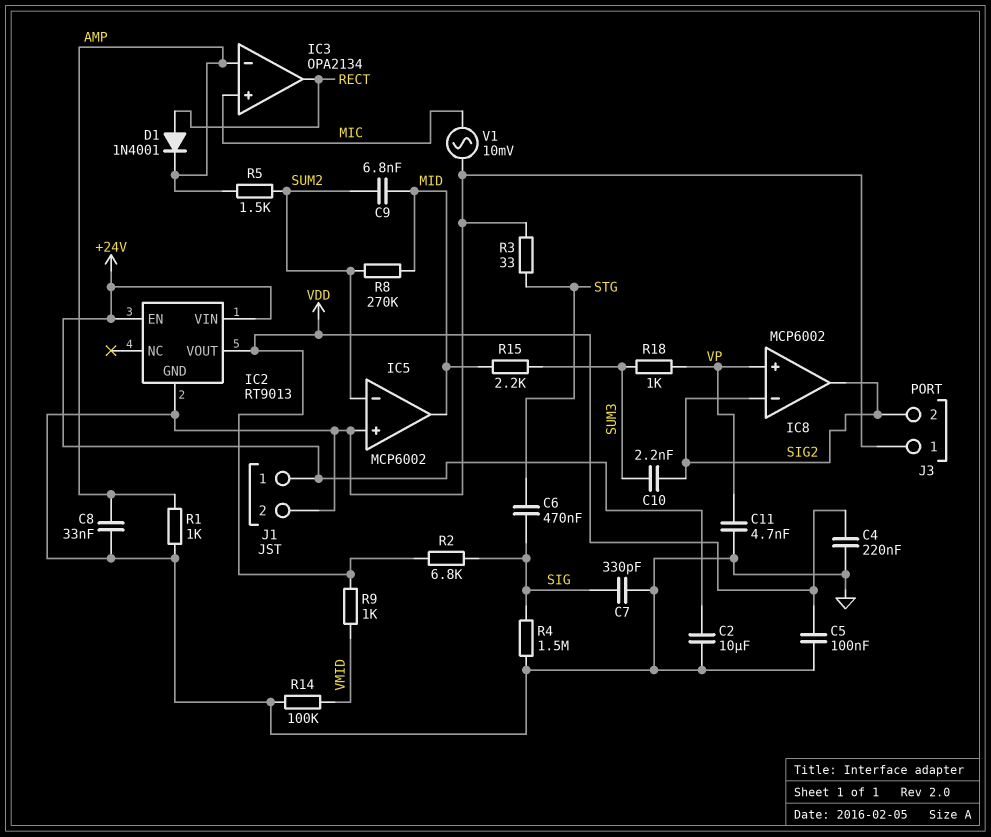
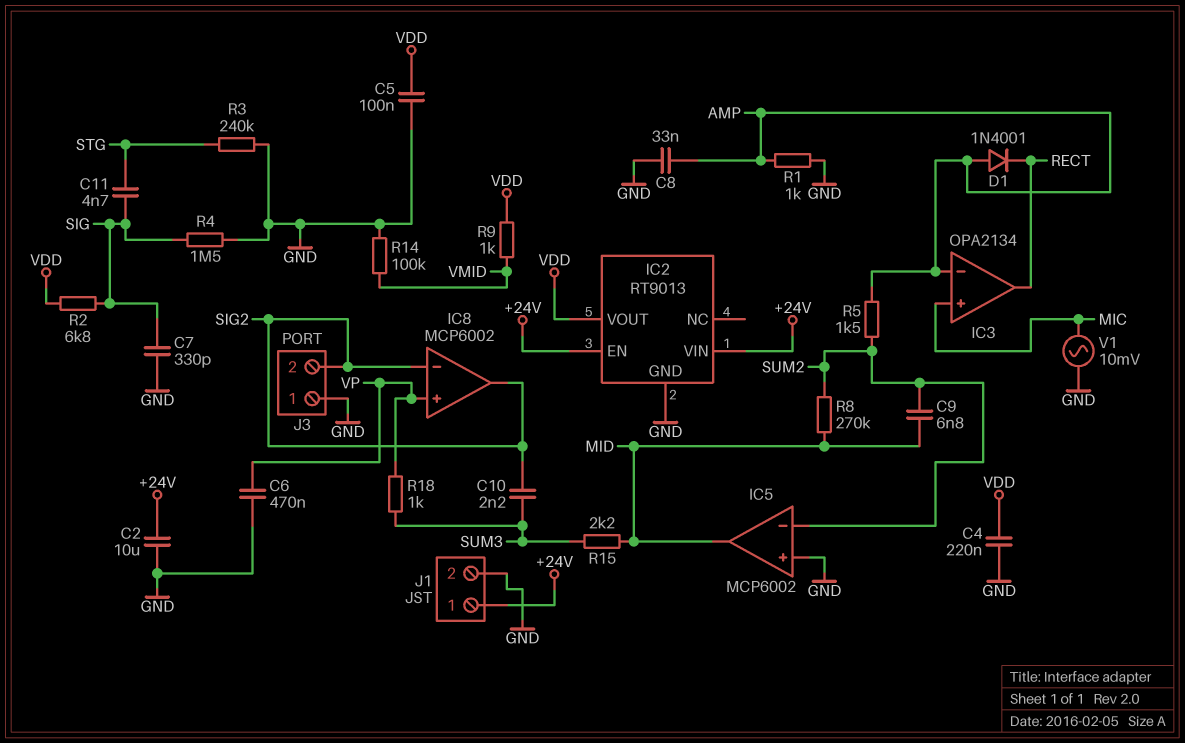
C6: 470nF (SIG, STG) -> 470nF (GND, VP)
C11: 4.7nF (GND, VP) -> 4.7nF (SIG, STG)
D1: diode 1N4001 (A RECT, K AMP) -> diode 1N4001 (A AMP, K RECT)
R3: 33 (GND, STG) -> 240k (GND, STG)

